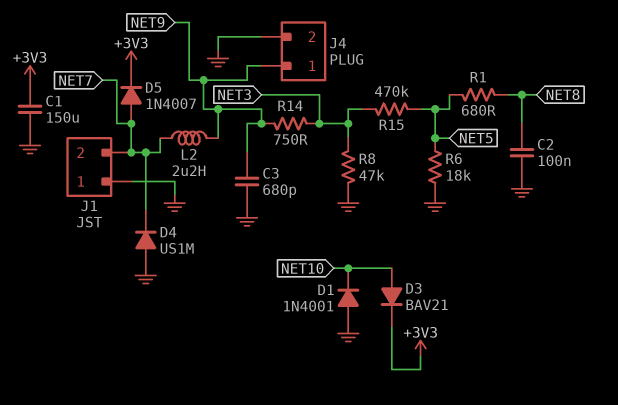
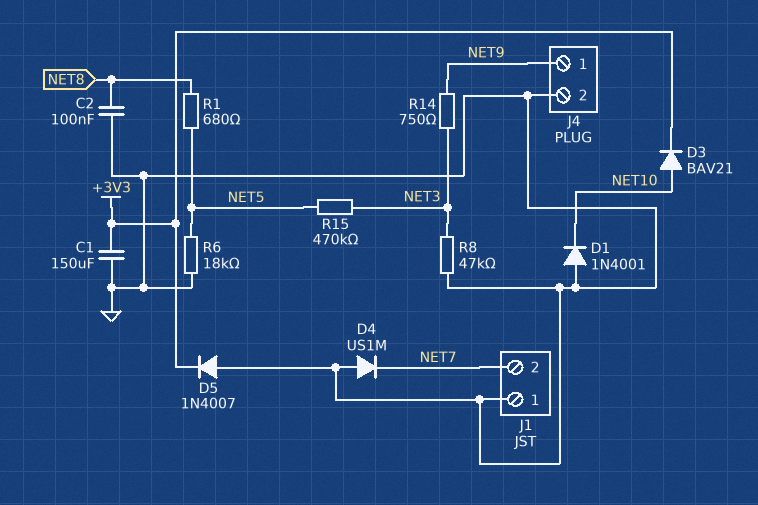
C3: 680pF (GND, NET9) -> none
D5: diode 1N4007 (A NET7, K +3V3) -> diode 1N4007 (A GND, K +3V3)
L2: 2.2uH (NET7, NET9) -> none

